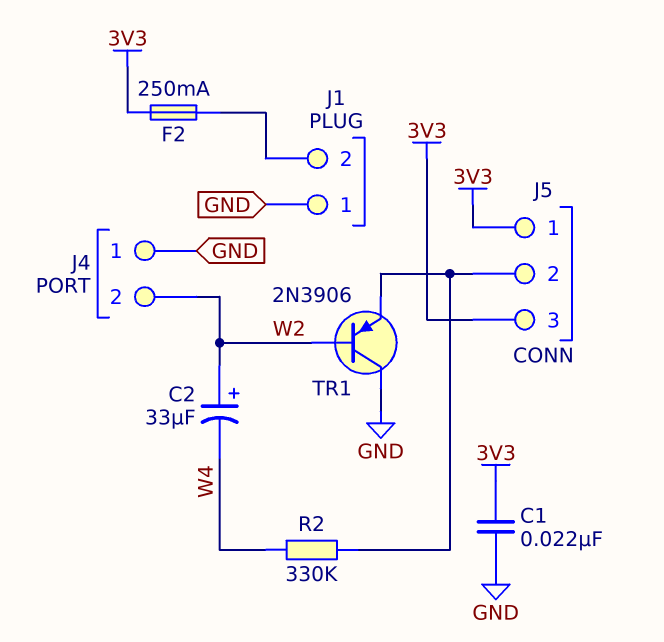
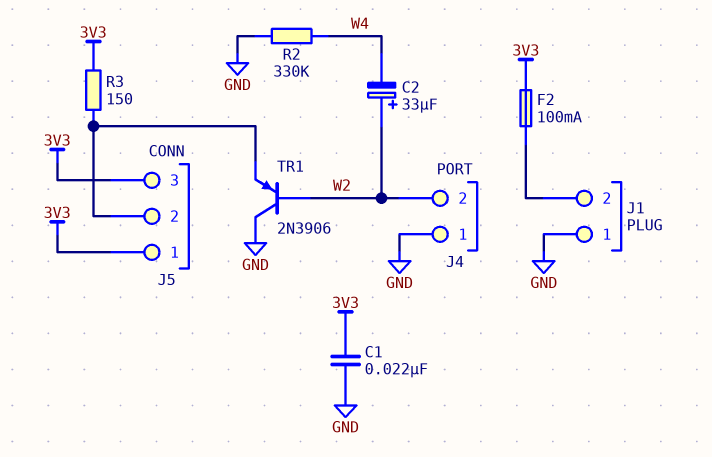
F2: 250mA (3V3, J1/2) -> 100mA (3V3, J1/2)
R2: 330k (J5/2, W4) -> 330k (GND, W4)
R3: none -> 150 (3V3, J5/2)

